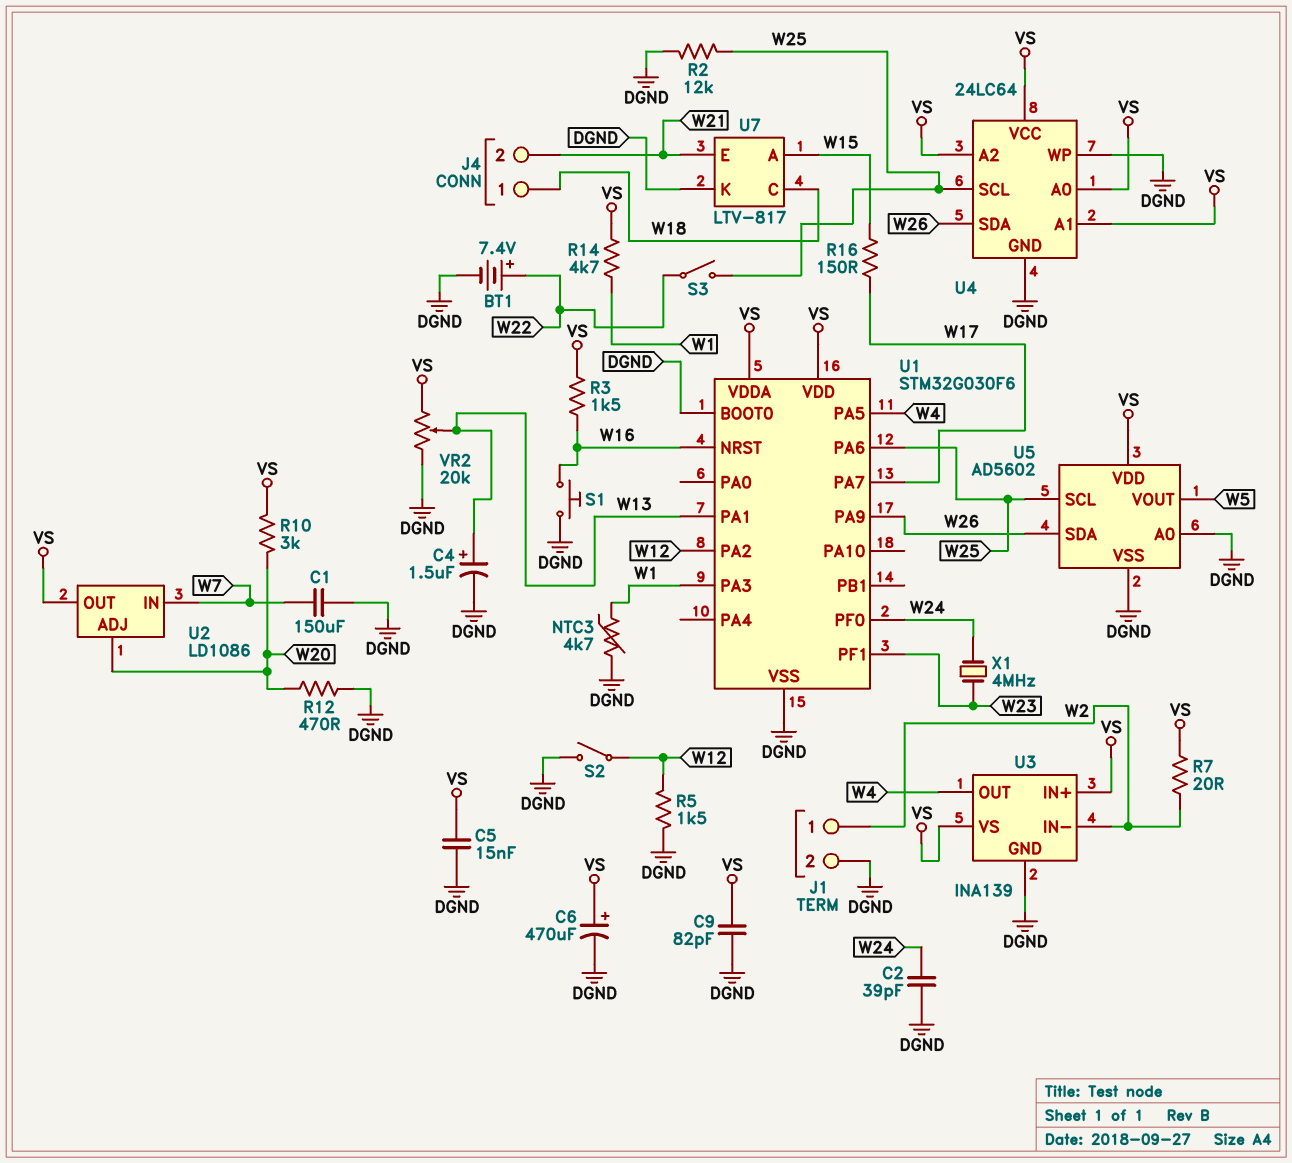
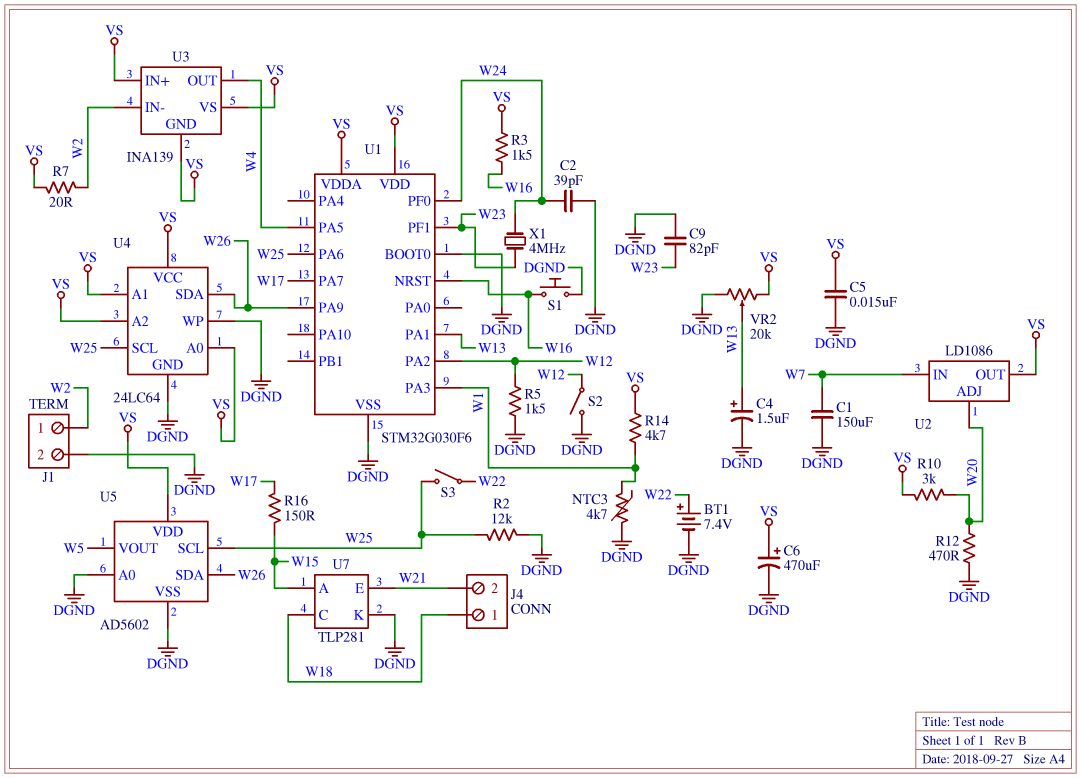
C9: 82pF (DGND, VS) -> 82pF (DGND, W23)
U3 pin GND: DGND -> VS
U7: LTV-817 -> TLP281

